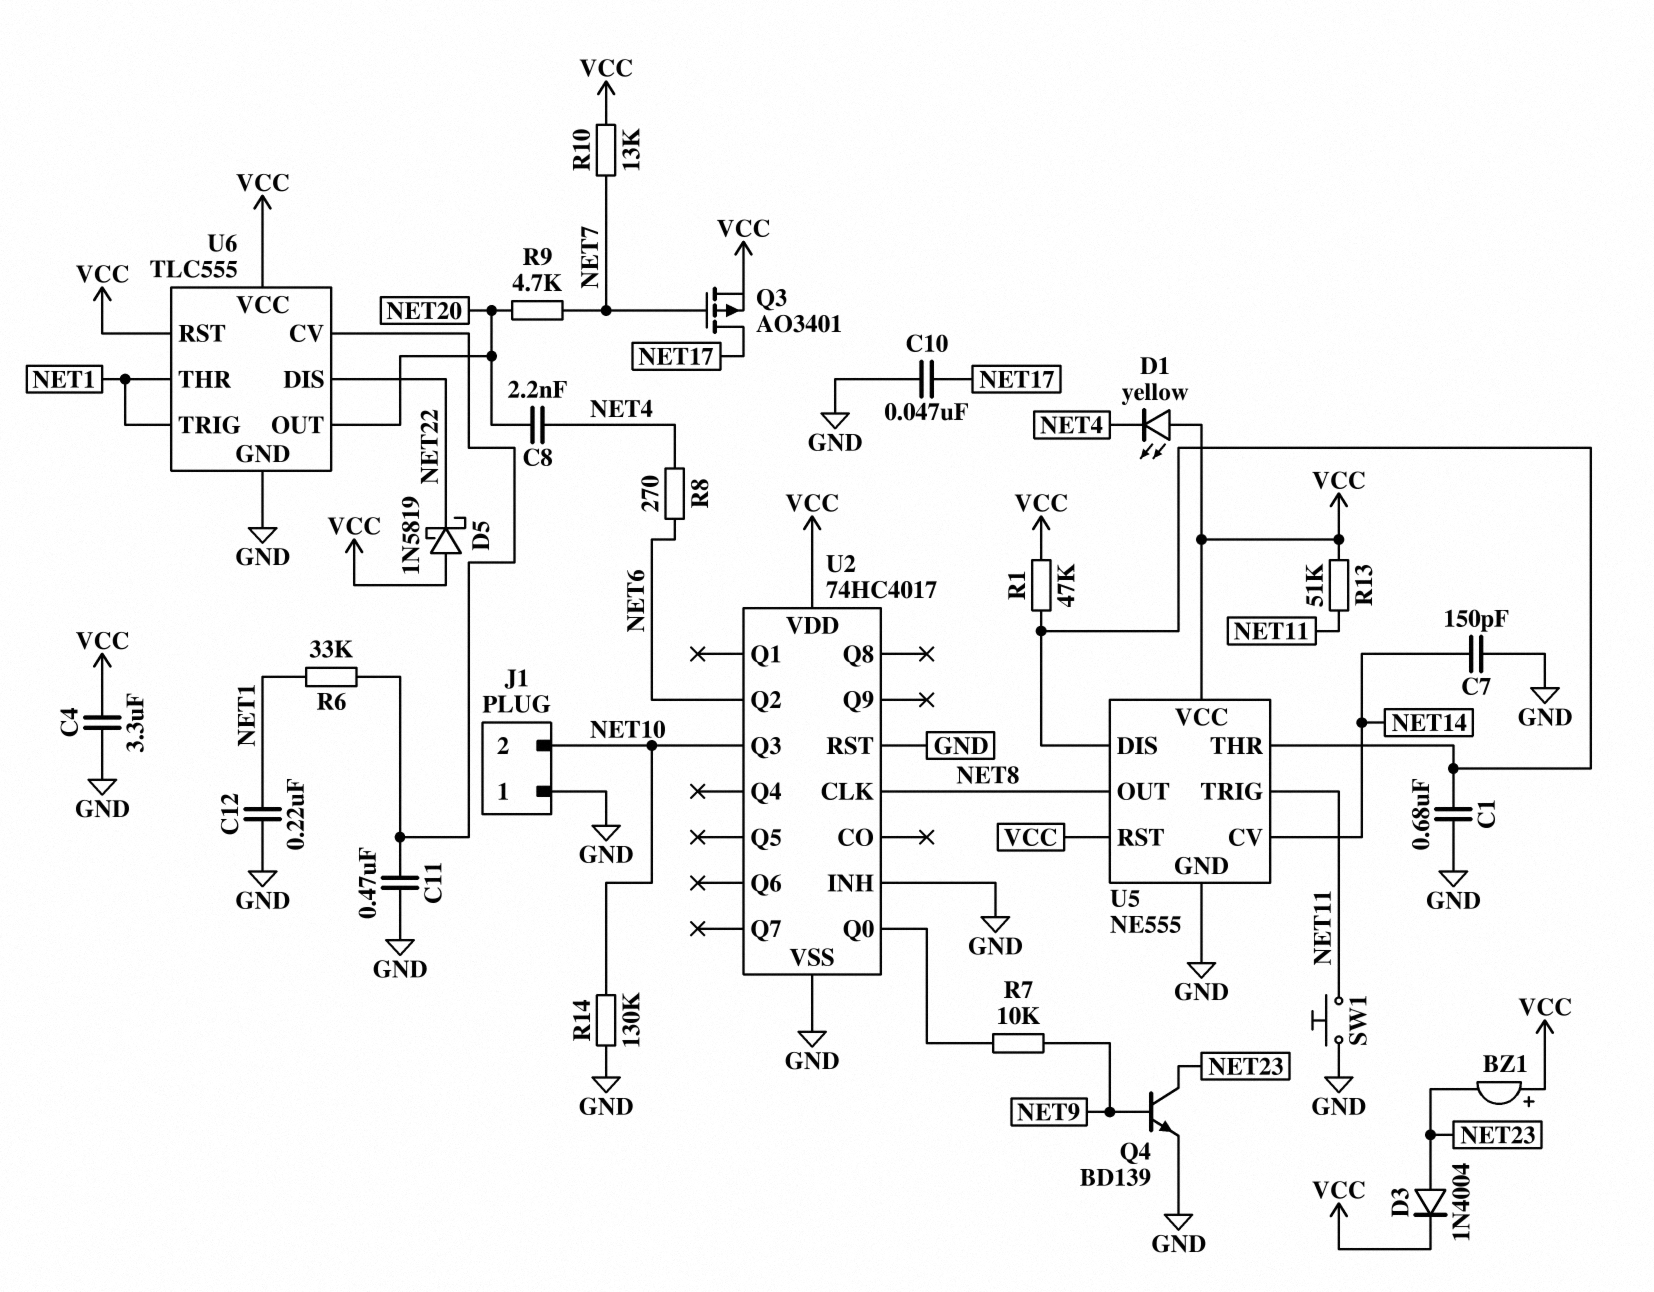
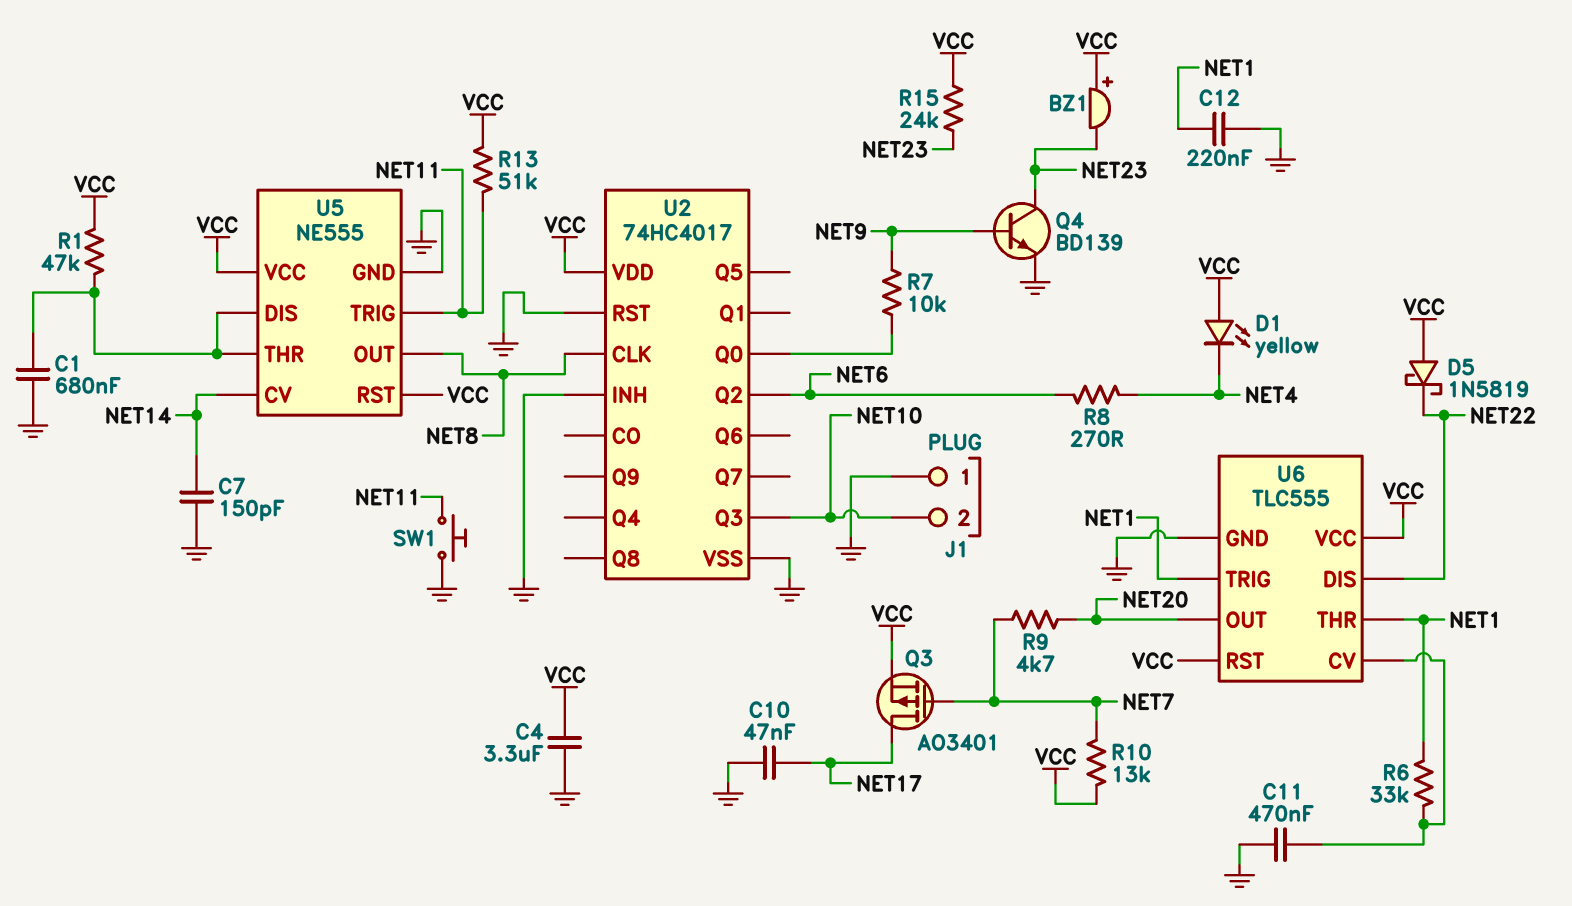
C8: 2.2nF (NET4, NET20) -> none
D3: diode 1N4004 (A NET23, K VCC) -> none
R14: 130k (GND, NET10) -> none
R15: none -> 24k (NET23, VCC)

